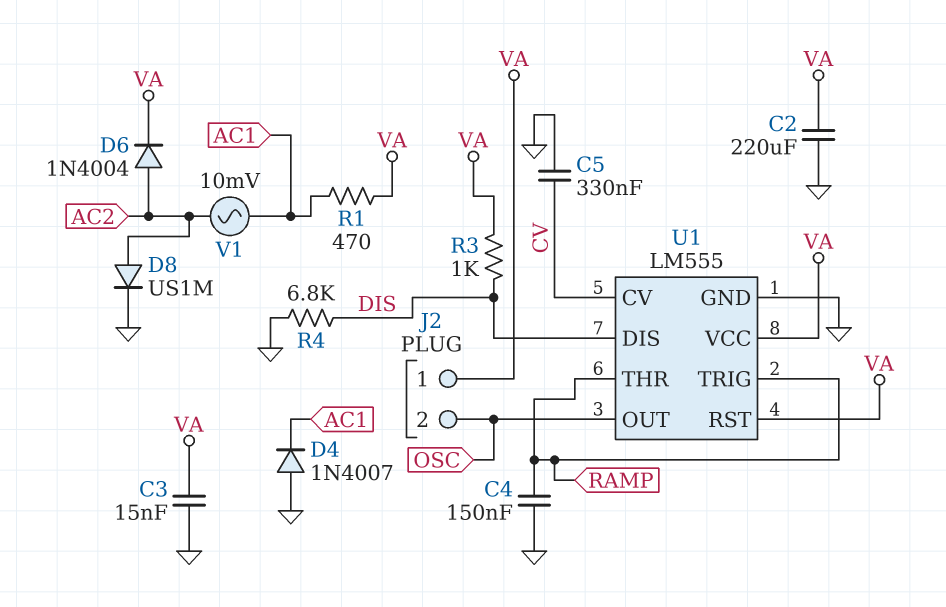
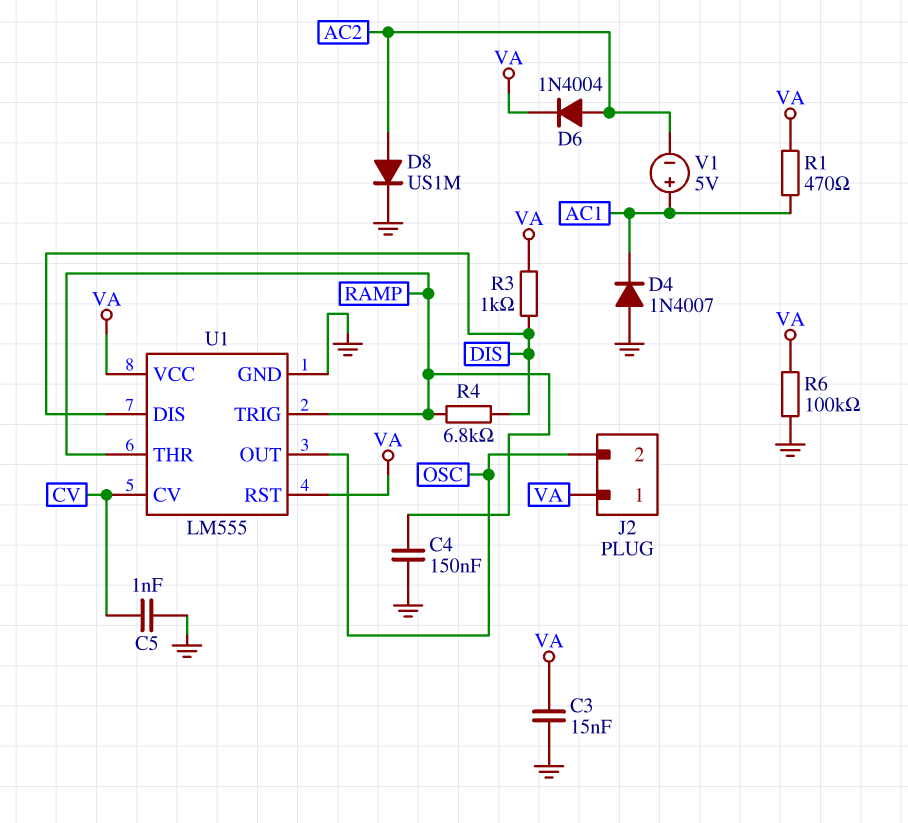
C2: 220uF (GND, VA) -> none
C5: 330nF (CV, GND) -> 1nF (CV, GND)
R4: 6.8k (DIS, GND) -> 6.8k (DIS, RAMP)
R6: none -> 100k (GND, VA)
V1: AC 10mV (AC1, AC2) -> 5V (plus AC1, minus AC2)

